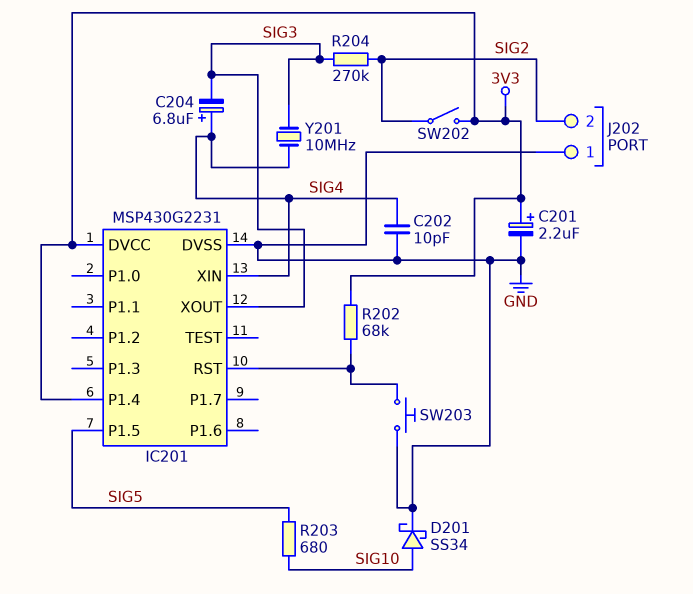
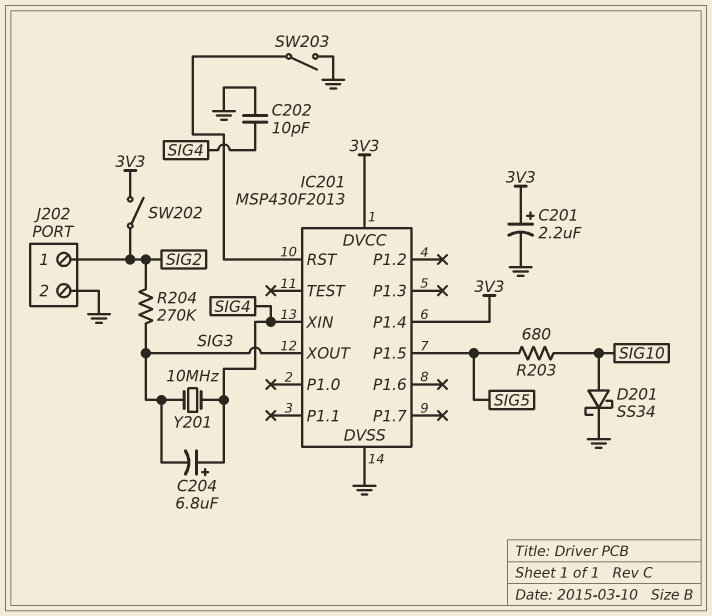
IC201: MSP430G2231 -> MSP430F2013
J202 pin 1: GND -> SIG2
J202 pin 2: SIG2 -> GND
R202: 68k (3V3, IC201/RST) -> none
SW203: button (GND, IC201/RST) -> switch (GND, IC201/RST)

